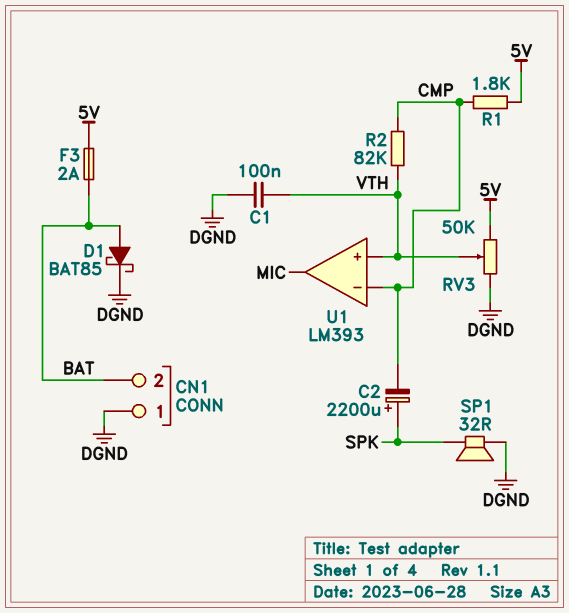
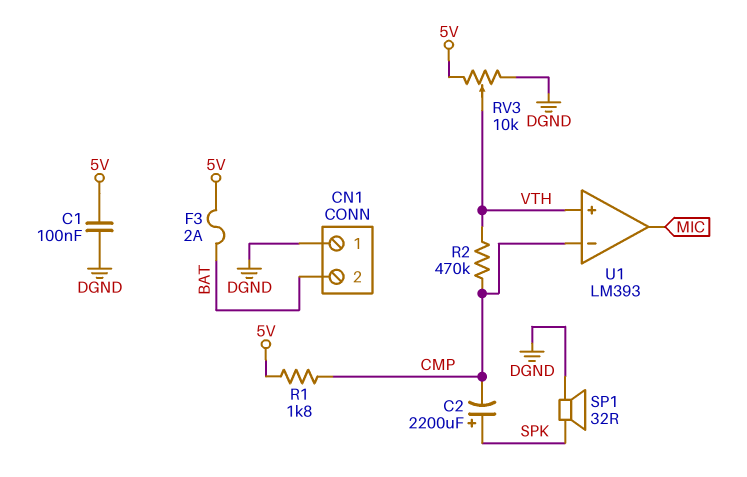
C1: 100nF (DGND, VTH) -> 100nF (5V, DGND)
D1: schottky BAT85 (A BAT, K DGND) -> none
R2: 82k (CMP, VTH) -> 470k (CMP, VTH)
RV3: 50k (5V, DGND, wiper VTH) -> 10k (5V, DGND, wiper VTH)

